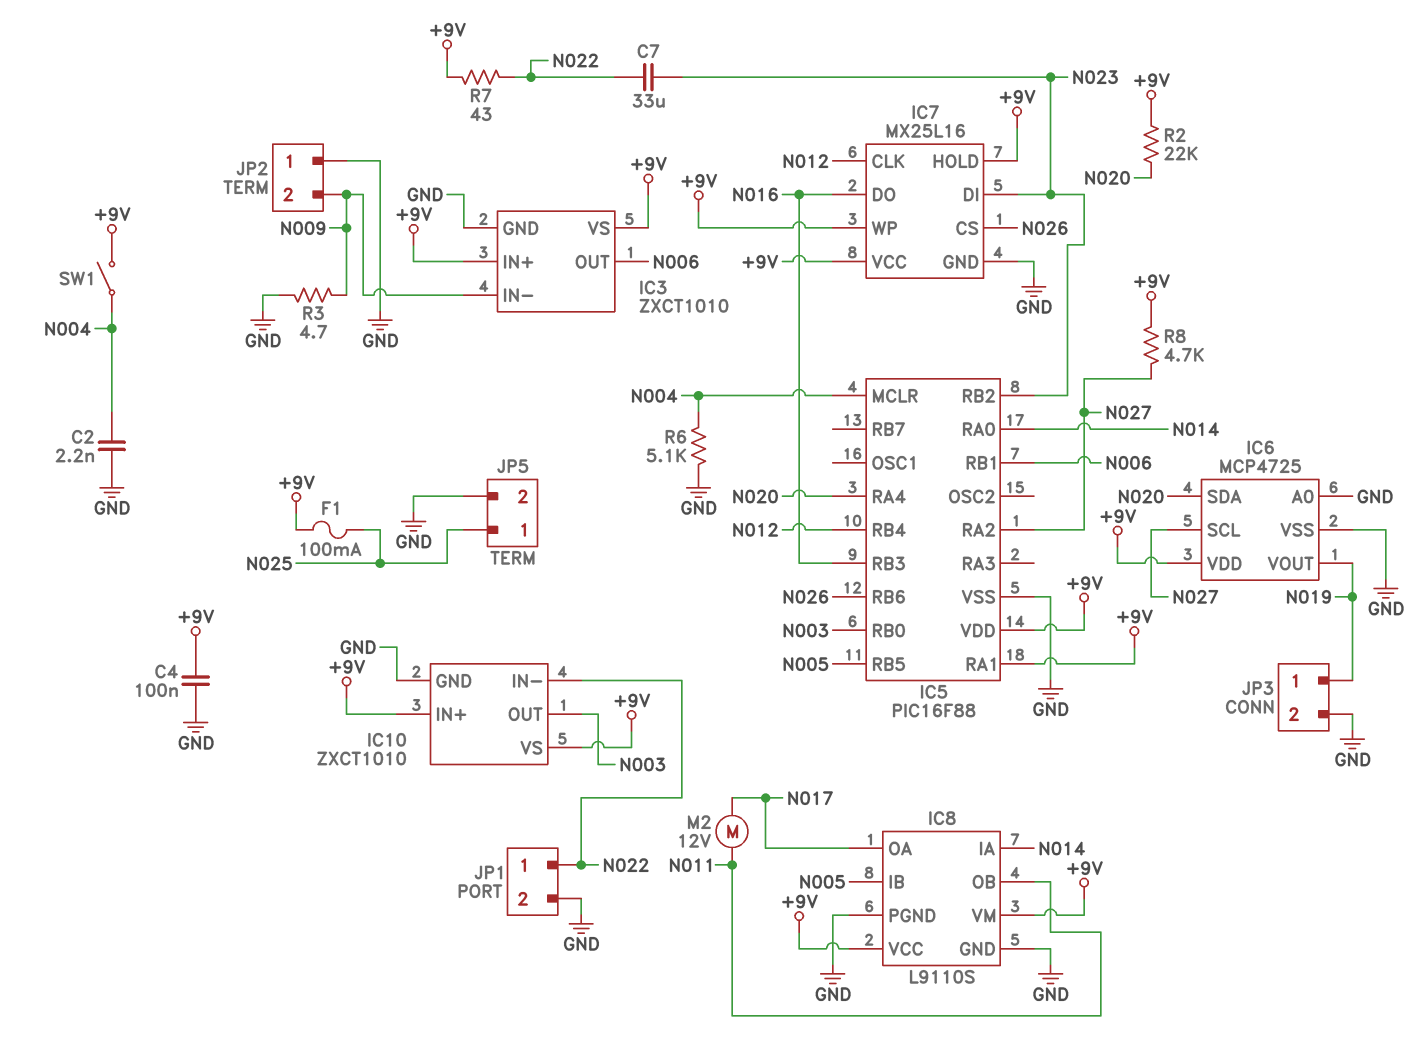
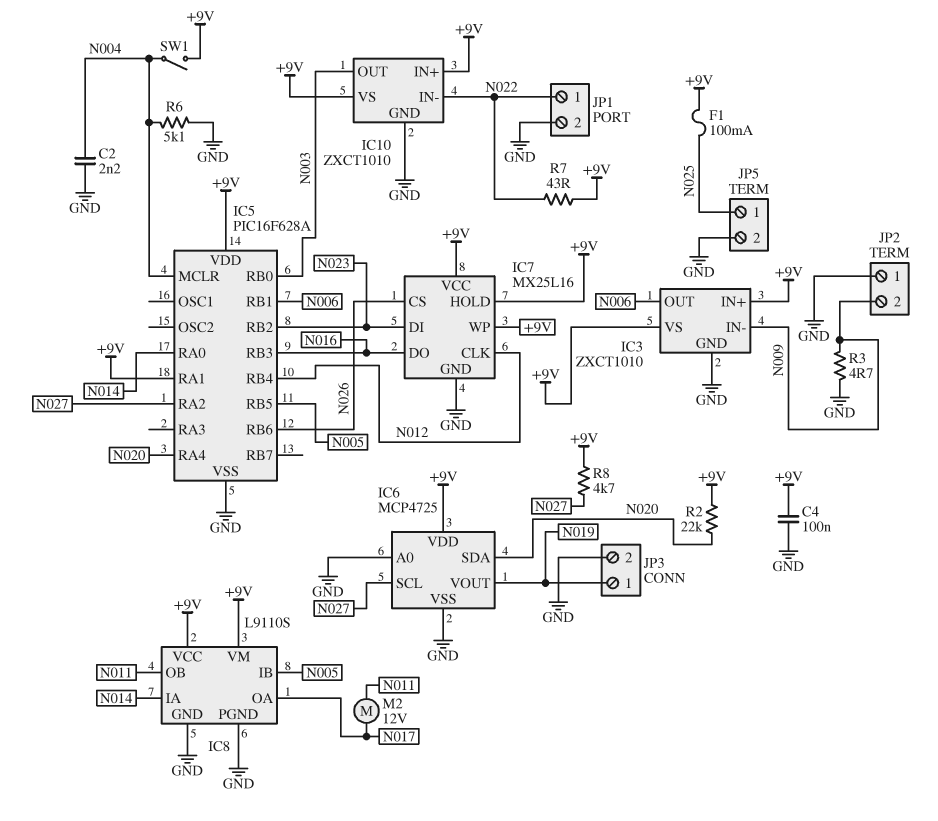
C7: 33uF (N022, N023) -> none
IC5: PIC16F88 -> PIC16F628A

